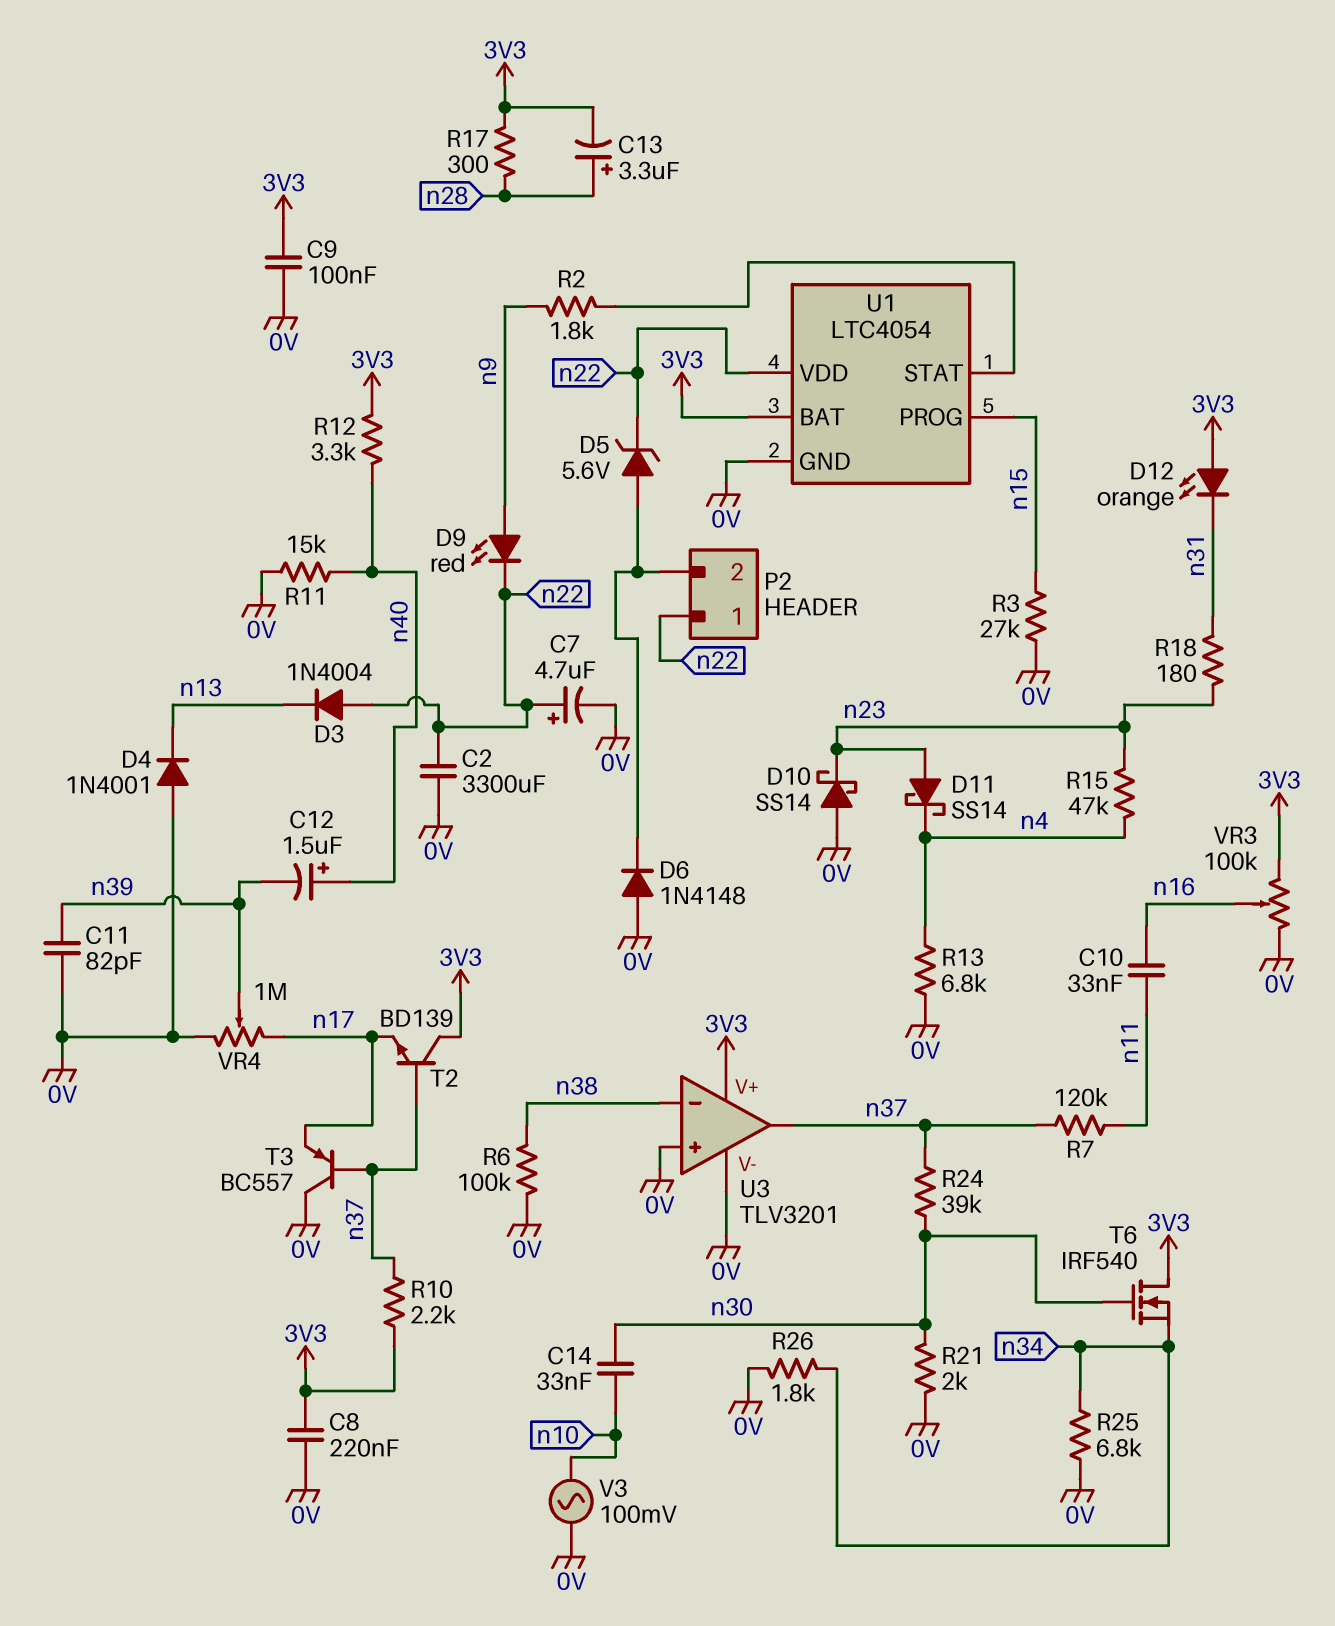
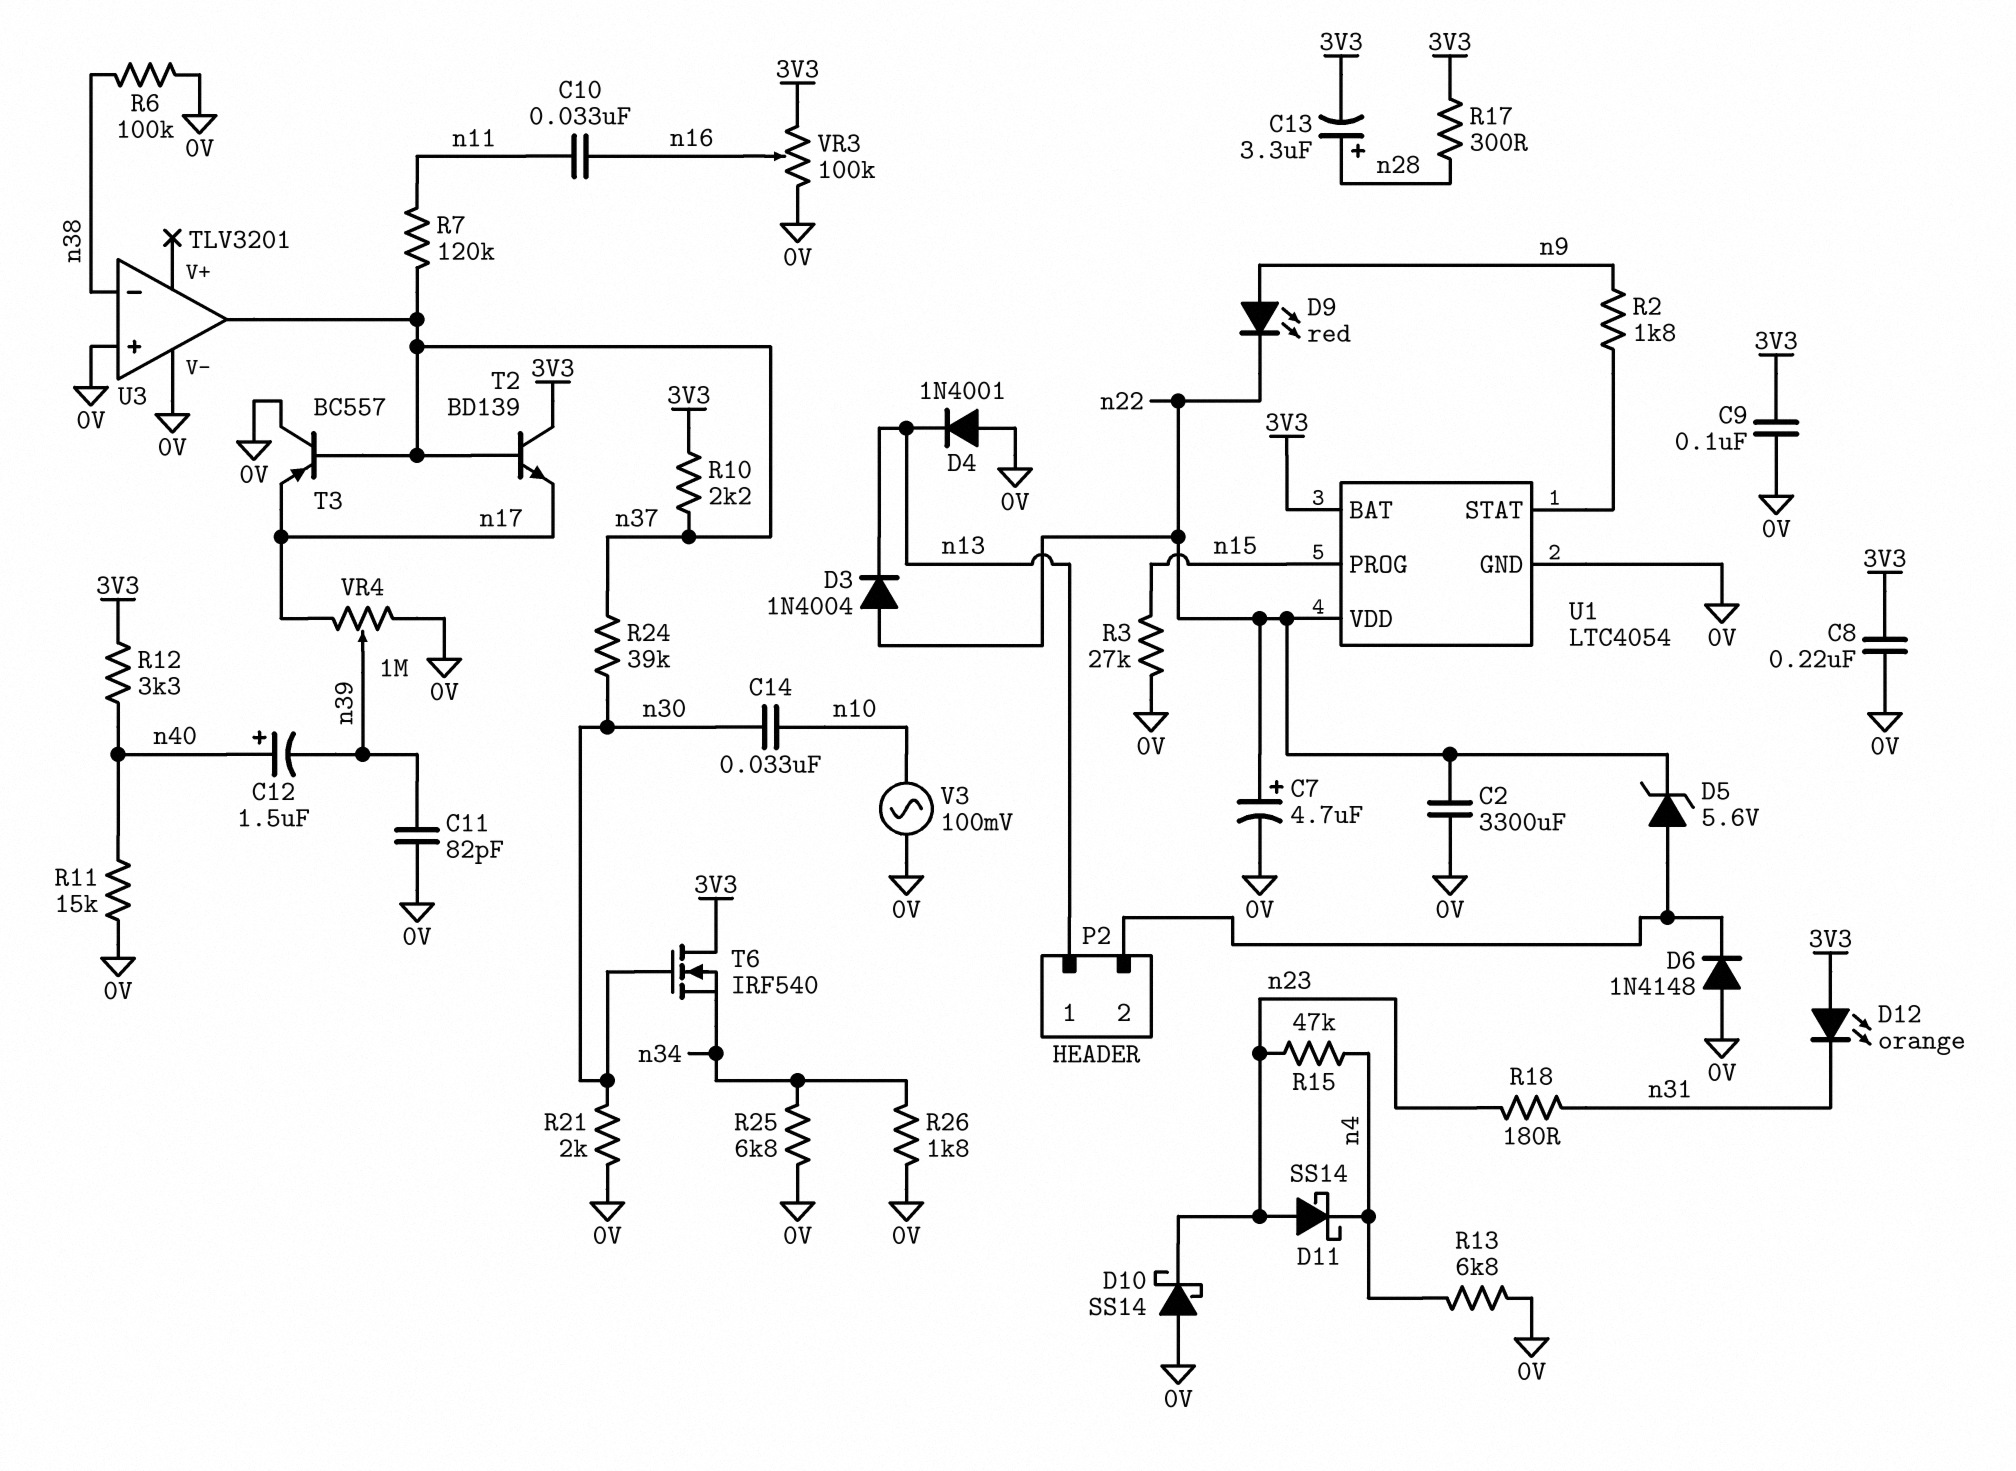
P2 pin 1: n22 -> n13
U3 pin V+: 3V3 -> none

